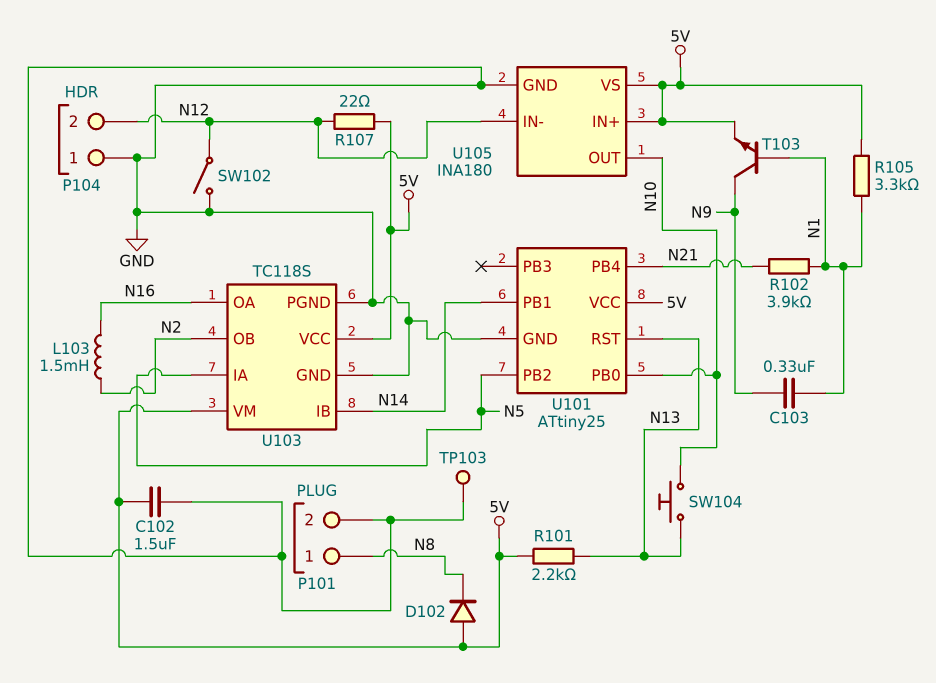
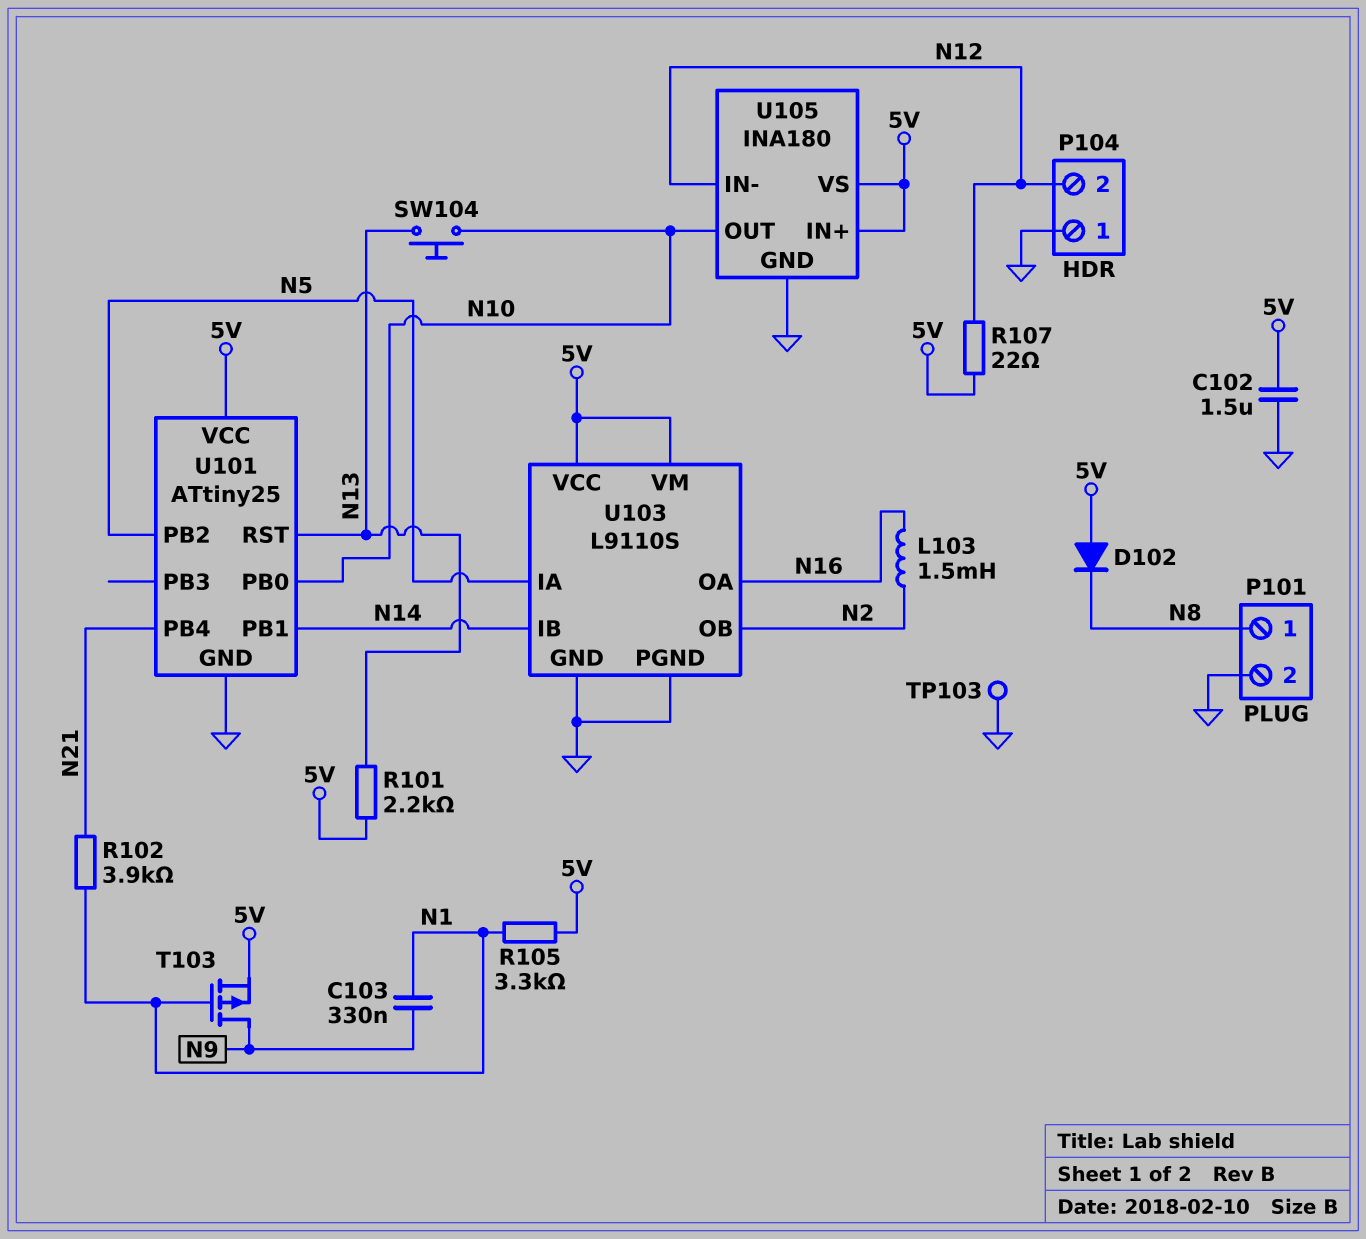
SW102: switch (GND, N12) -> none
T103: NPN (B N1, C N9, E 5V) -> PMOS (G N1, D N9, S 5V)
U103: TC118S -> L9110S

